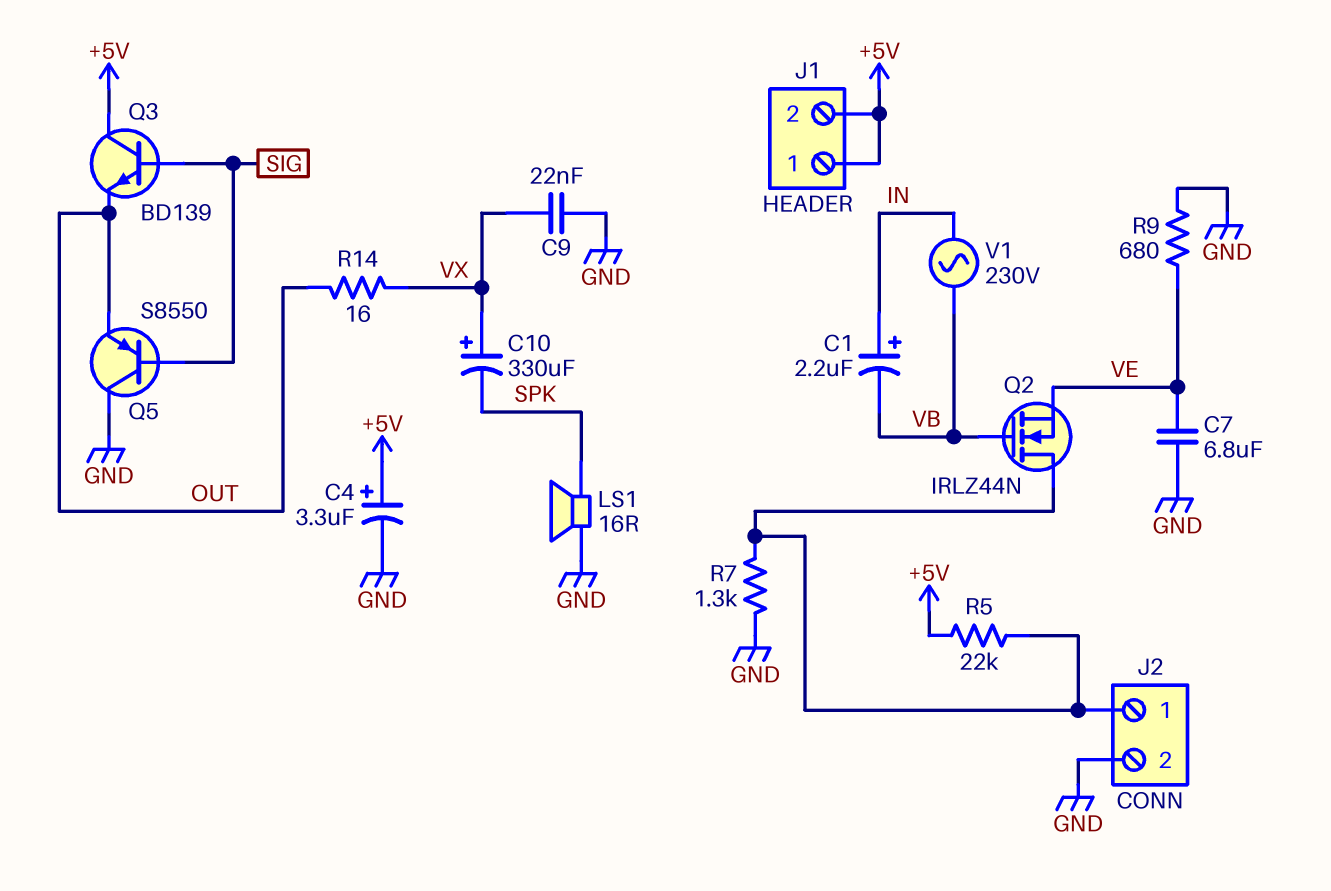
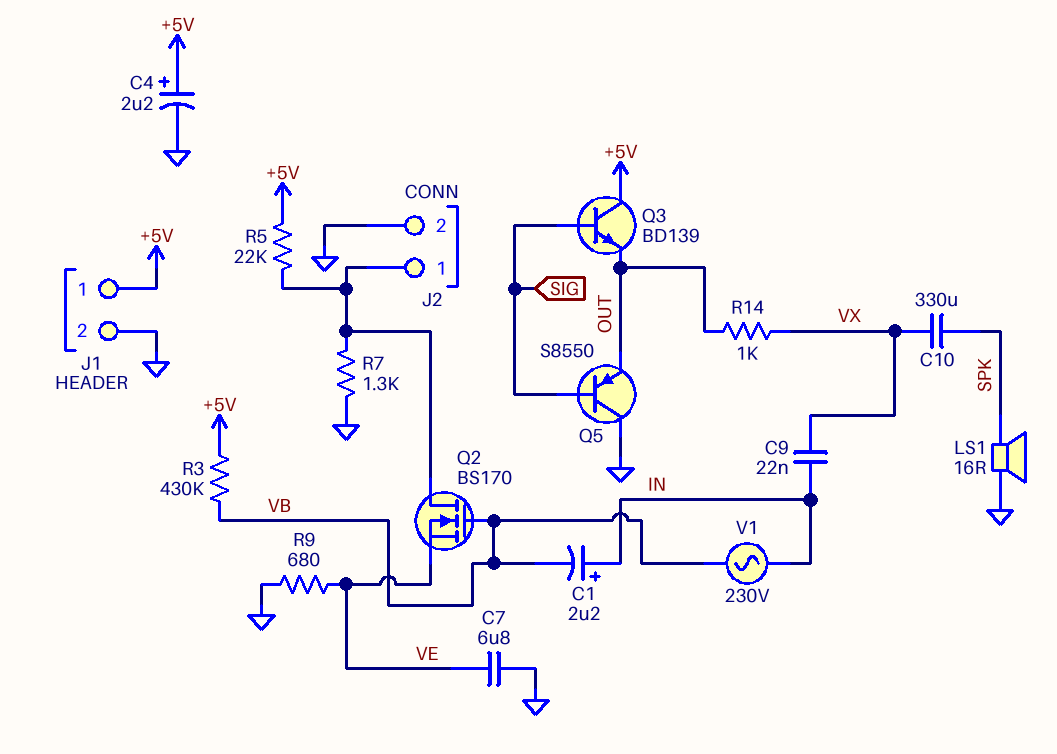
C4: 3.3uF (plus +5V, minus GND) -> 2.2uF (plus +5V, minus GND)
C9: 22nF (GND, VX) -> 22nF (IN, VX)
C10: 330uF (plus VX, minus SPK) -> 330uF (SPK, VX)
J1 pin 2: +5V -> GND
Q2: NMOS IRLZ44N (G VB, D J2/1, S VE) -> NMOS BS170 (G VB, D J2/1, S VE)
R3: none -> 430k (+5V, VB)
R14: 16 (OUT, VX) -> 1k (OUT, VX)

